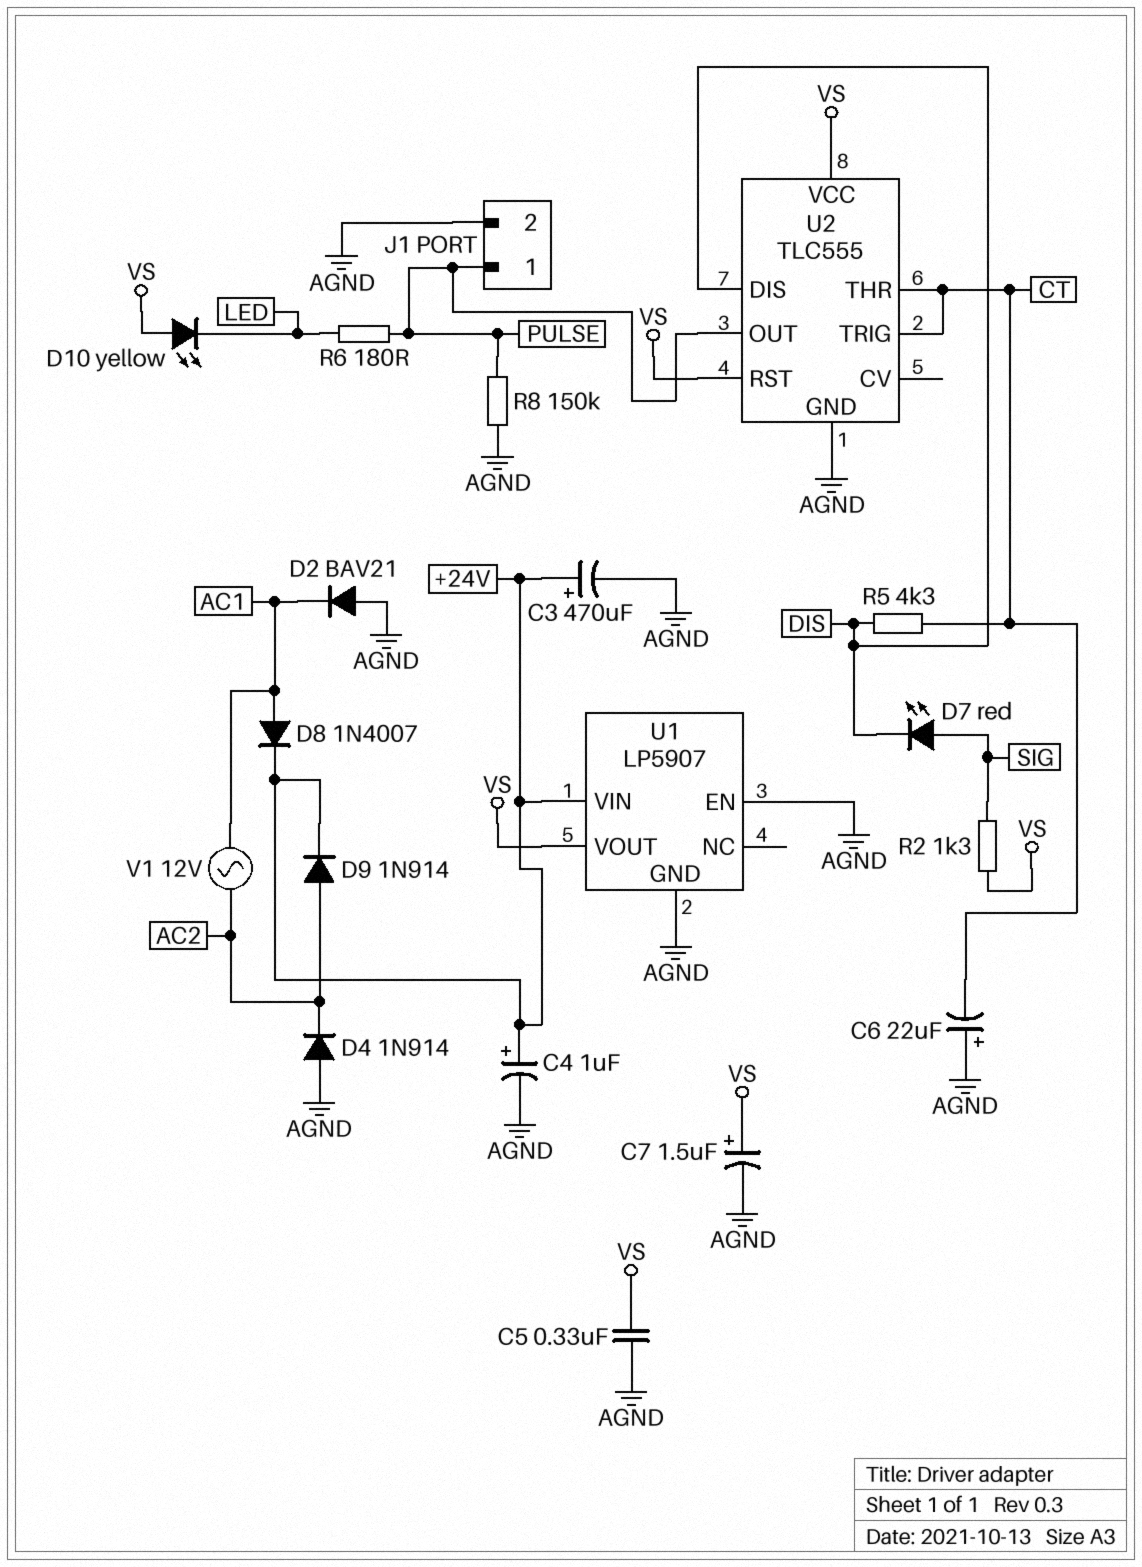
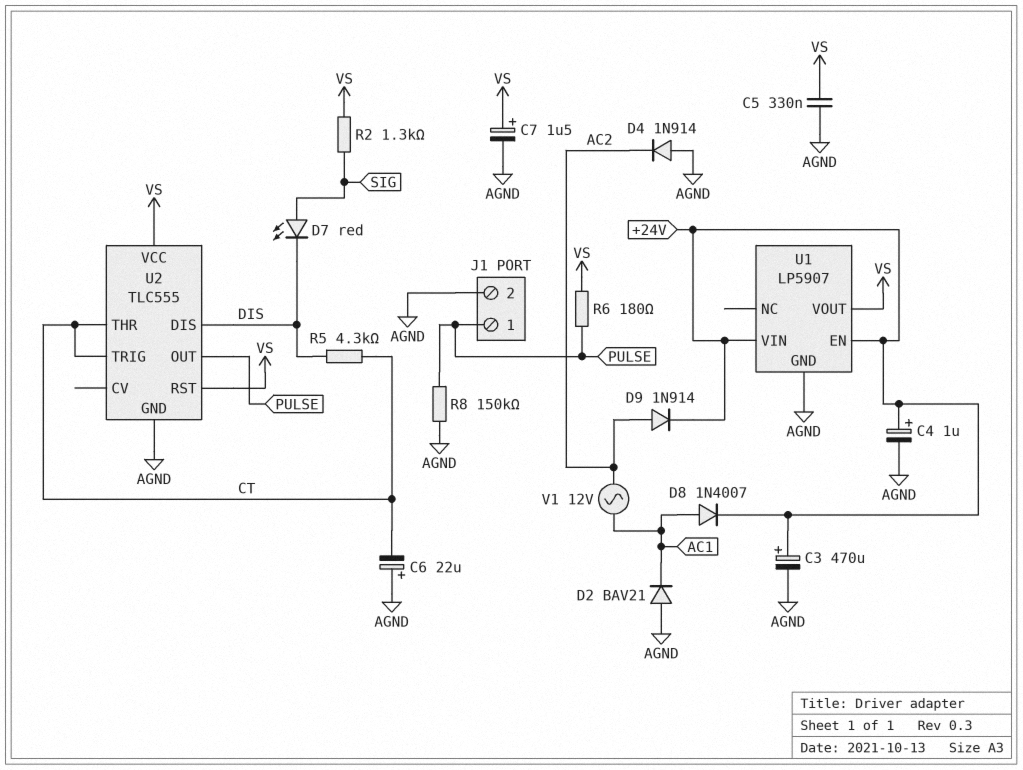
D10: LED yellow (A VS, K LED) -> none
R6: 180 (LED, PULSE) -> 180 (PULSE, VS)
U1 pin EN: AGND -> +24V

